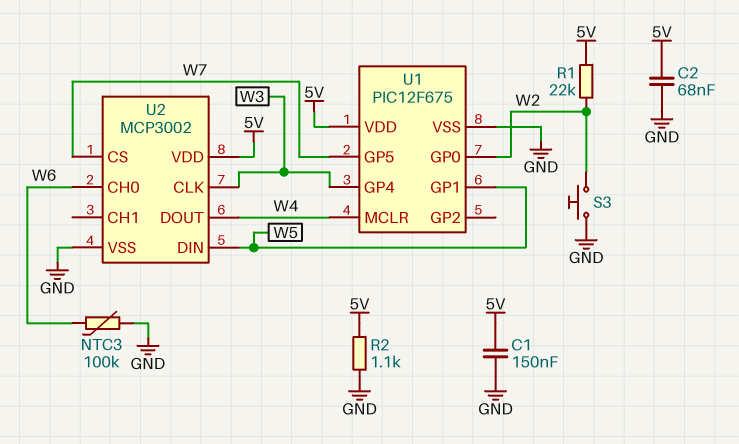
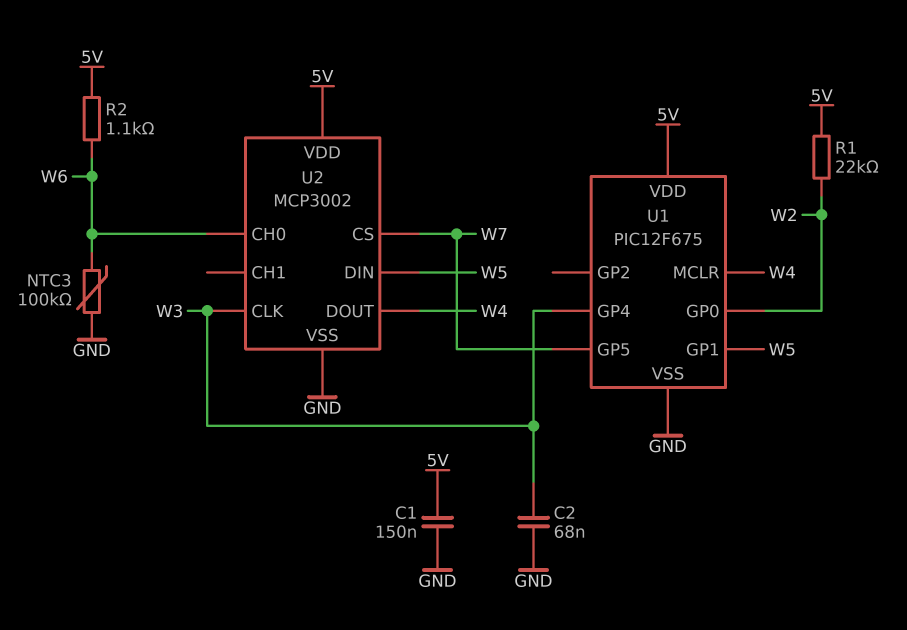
C2: 68nF (5V, GND) -> 68nF (GND, W3)
R2: 1.1k (5V, GND) -> 1.1k (5V, W6)
S3: button (GND, W2) -> none

